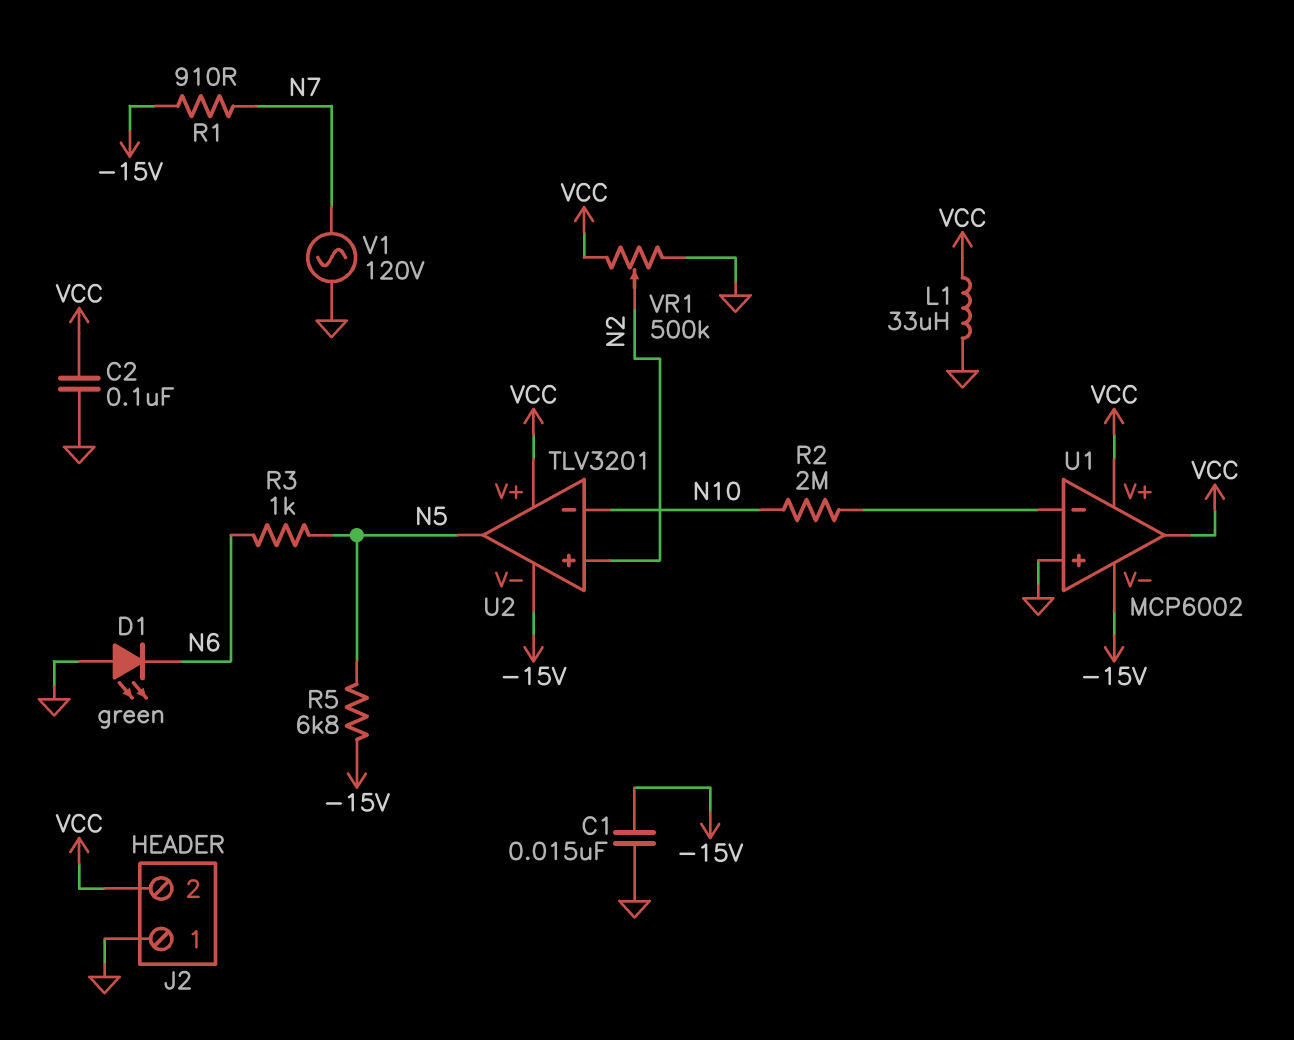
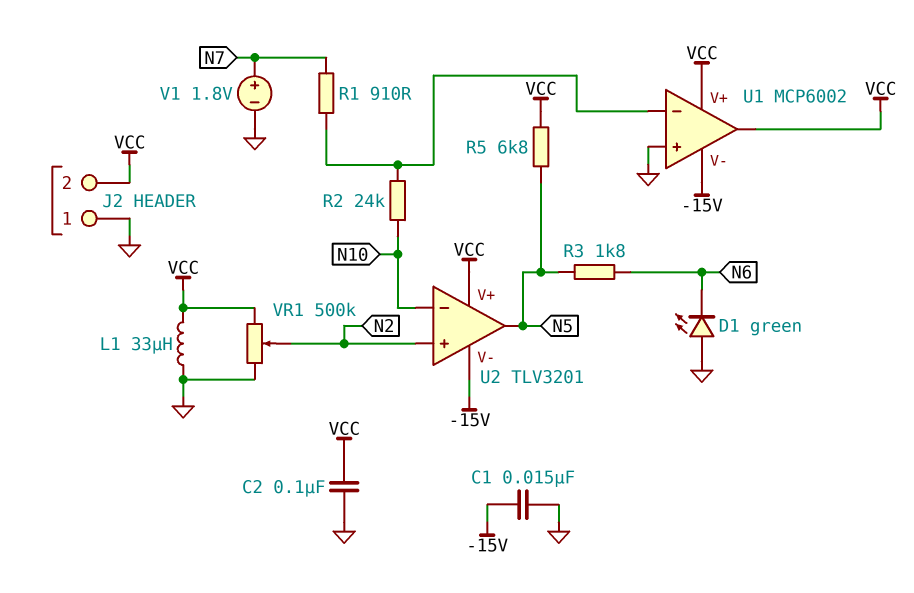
R1: 910 (-15V, N7) -> 910 (N7, U1/in-)
R2: 2M (N10, U1/in-) -> 24k (N10, U1/in-)
R3: 1k (N5, N6) -> 1.8k (N5, N6)
R5: 6.8k (-15V, N5) -> 6.8k (N5, VCC)
V1: AC 120V (GND, N7) -> 1.8V (plus N7, minus GND)

